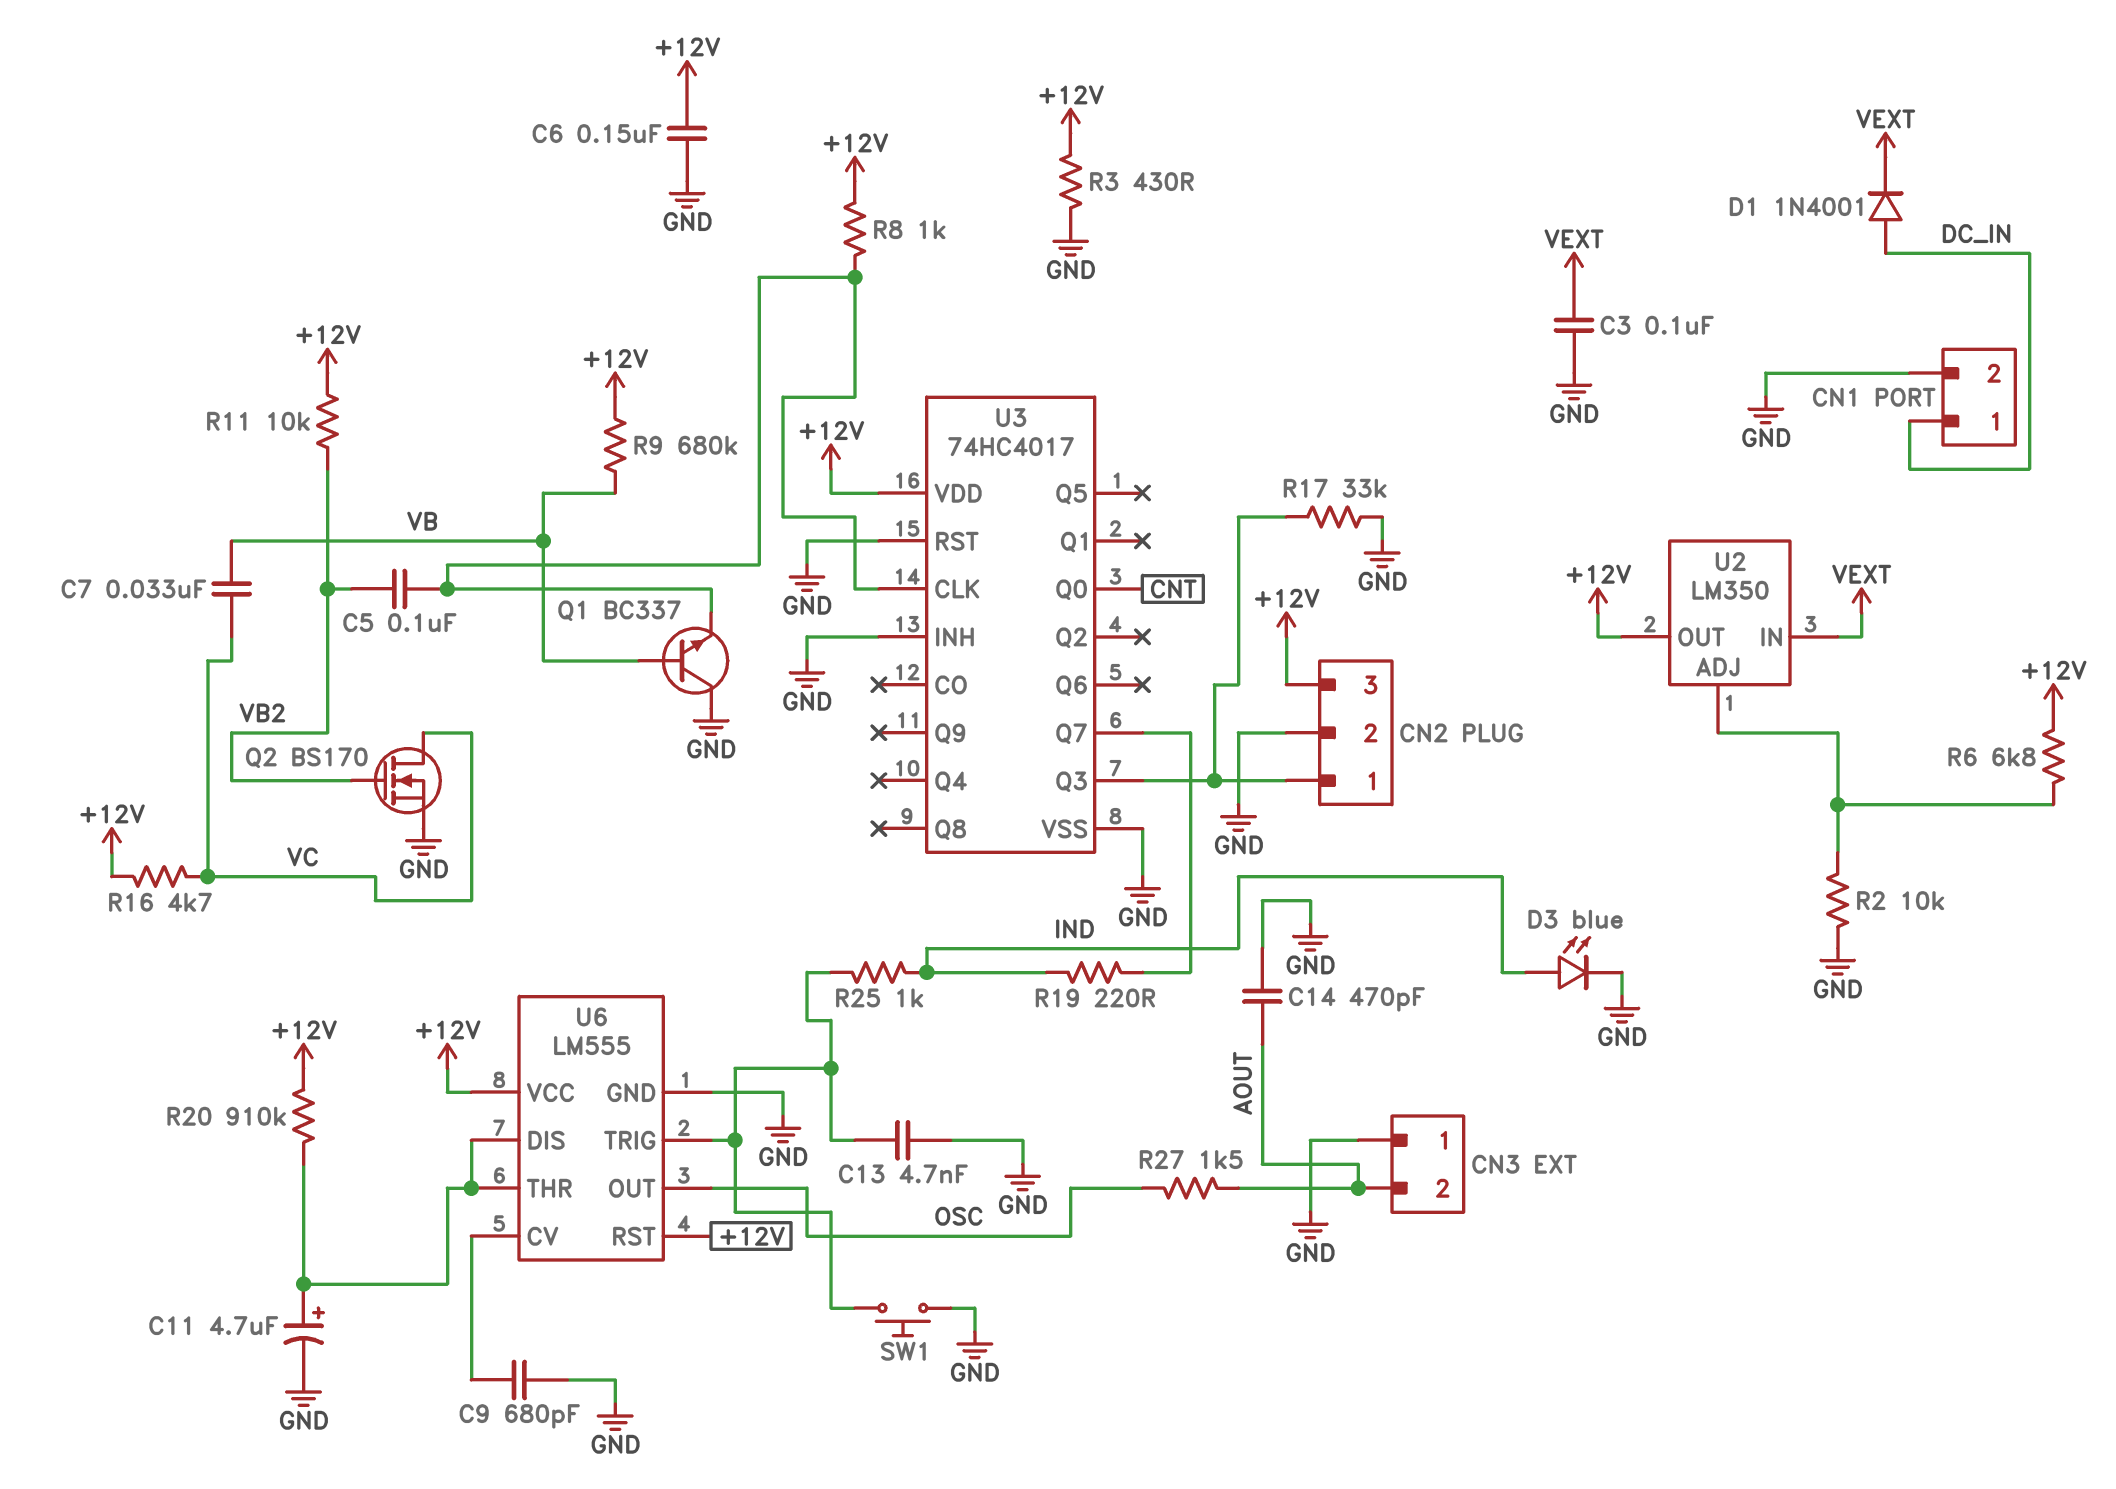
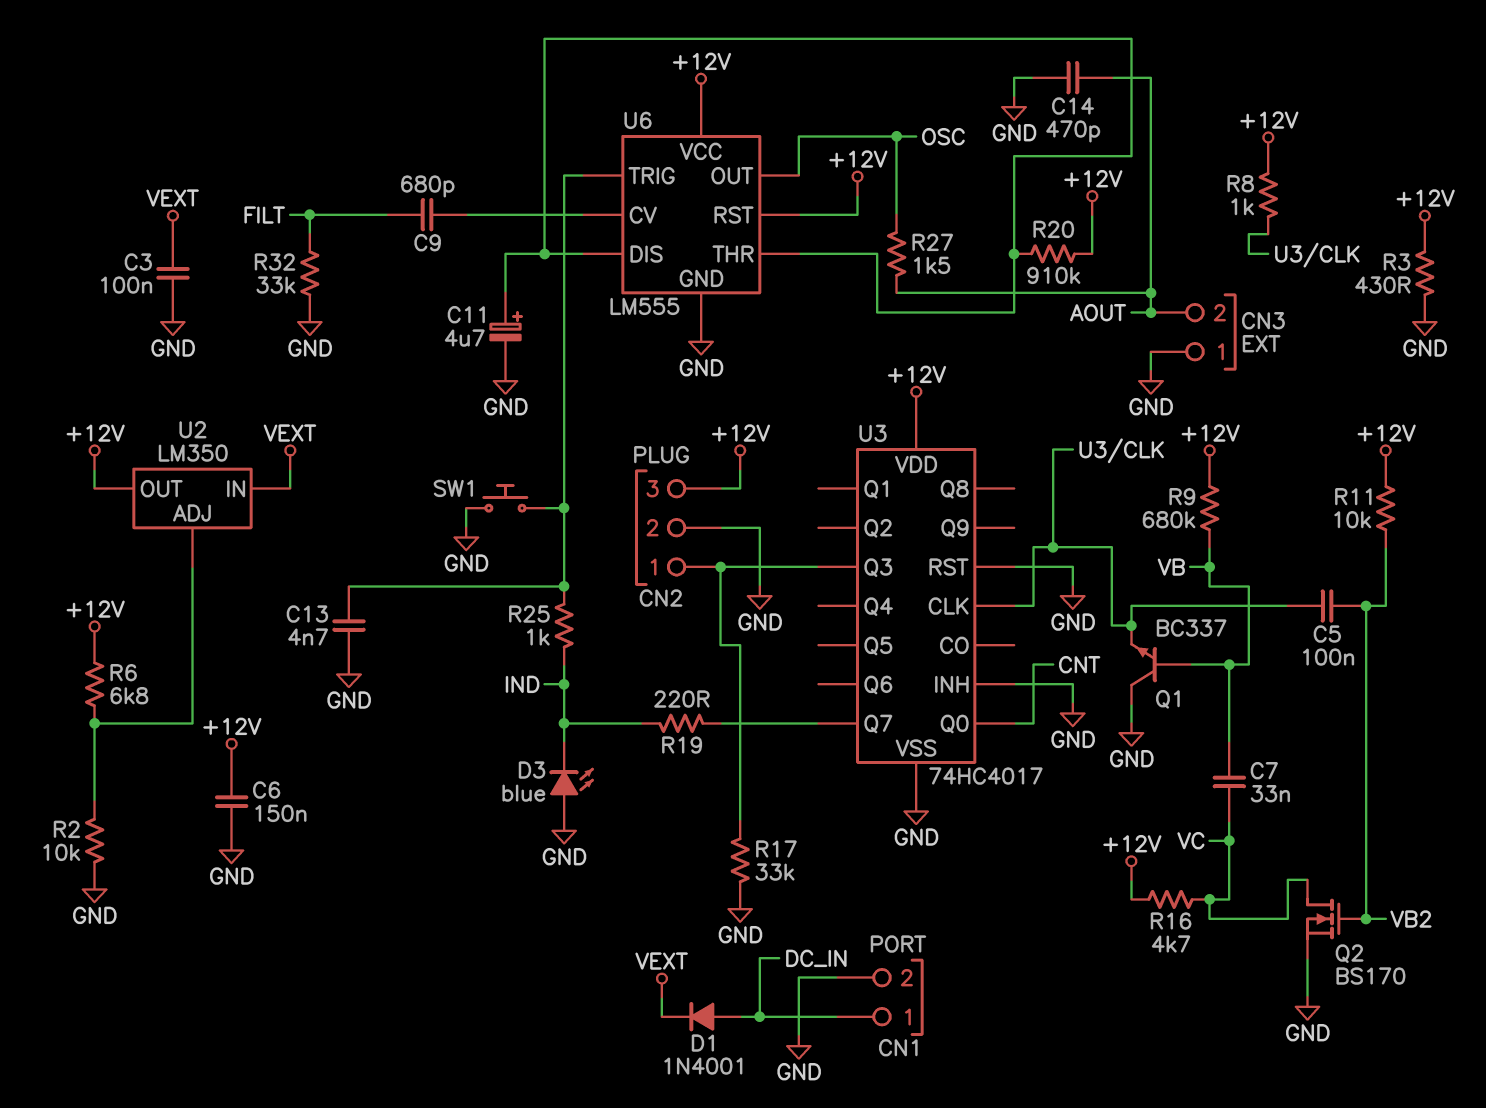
C9: 680pF (GND, U6/CV) -> 680pF (FILT, U6/CV)
D3: LED blue (A IND, K GND) -> LED blue (A GND, K IND)
R32: none -> 33k (FILT, GND)

